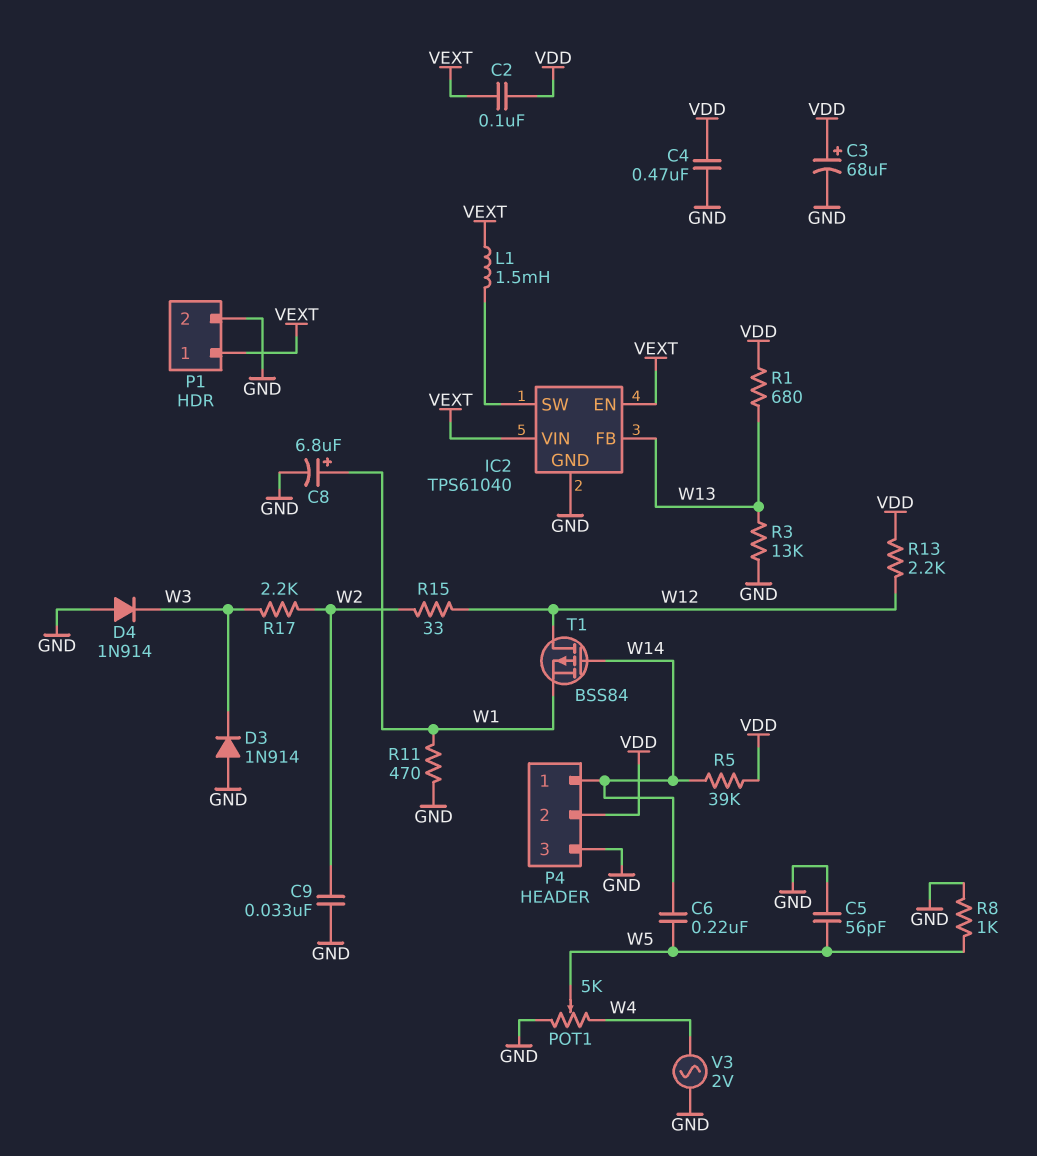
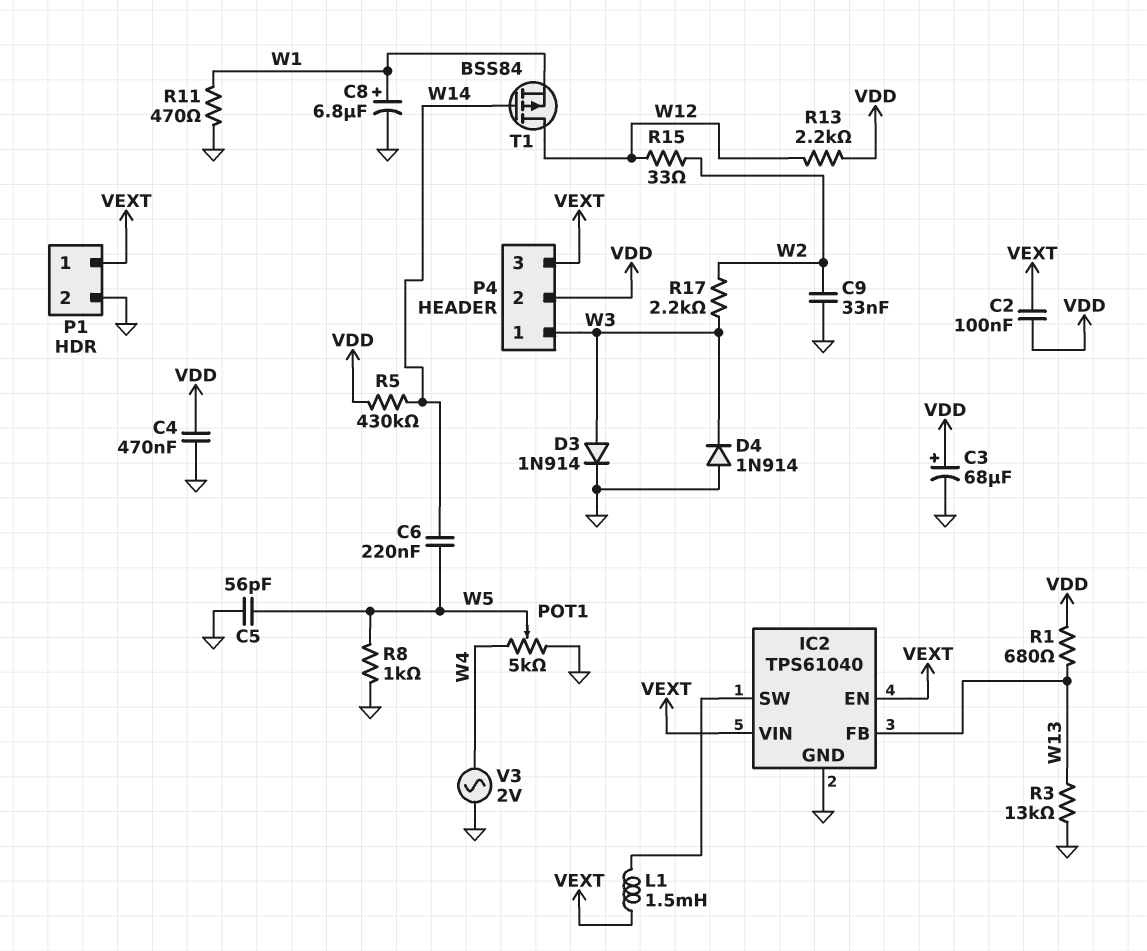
D3: diode 1N914 (A GND, K W3) -> diode 1N914 (A W3, K GND)
P4 pin 1: W14 -> W3
P4 pin 3: GND -> VEXT
R5: 39k (VDD, W14) -> 430k (VDD, W14)

